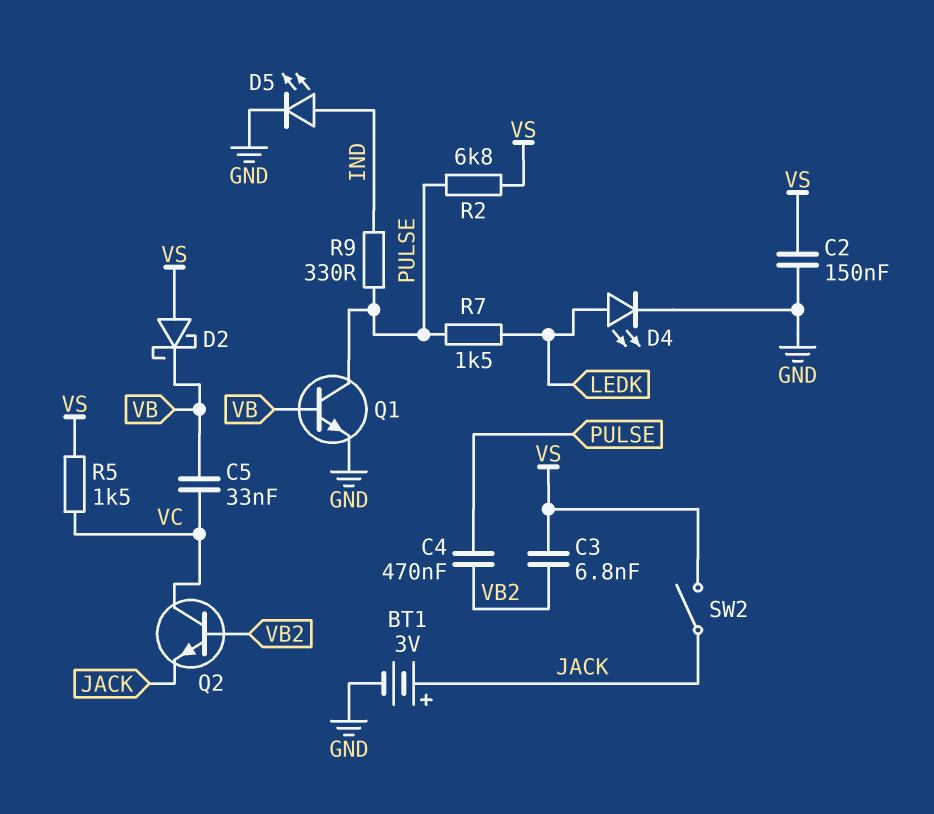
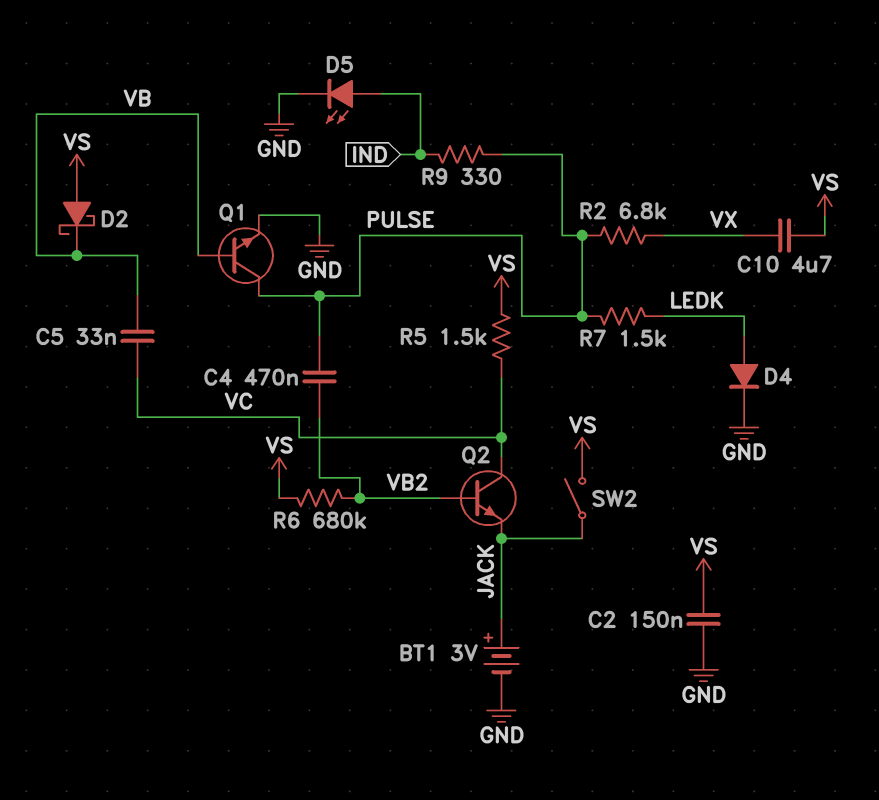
C3: 6.8nF (VB2, VS) -> none
C10: none -> 4.7uF (VS, VX)
D4: LED (A LEDK, K GND) -> diode (A LEDK, K GND)
R2: 6.8k (PULSE, VS) -> 6.8k (PULSE, VX)
R6: none -> 680k (VB2, VS)

